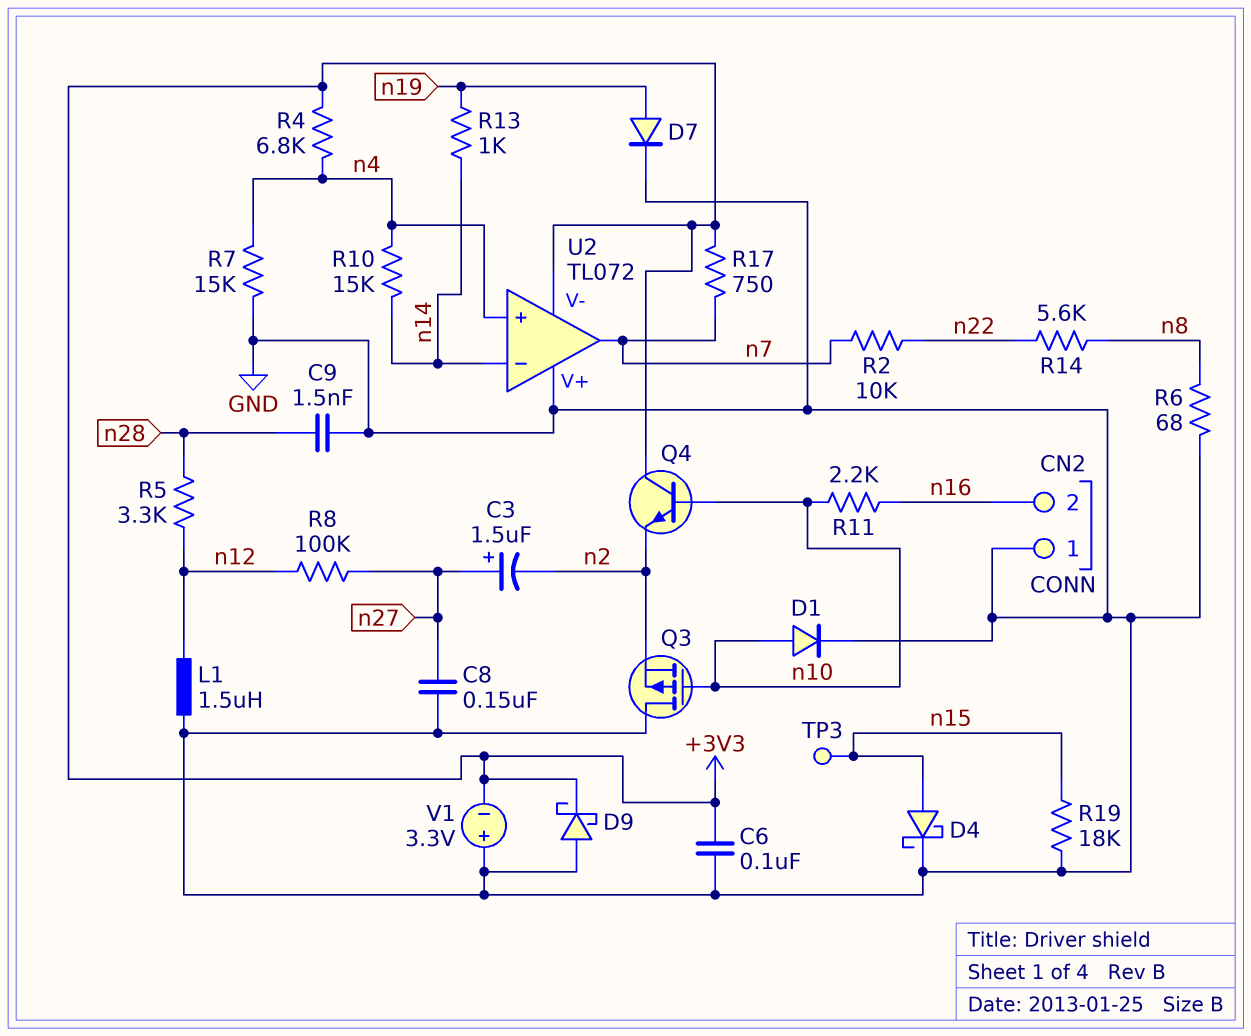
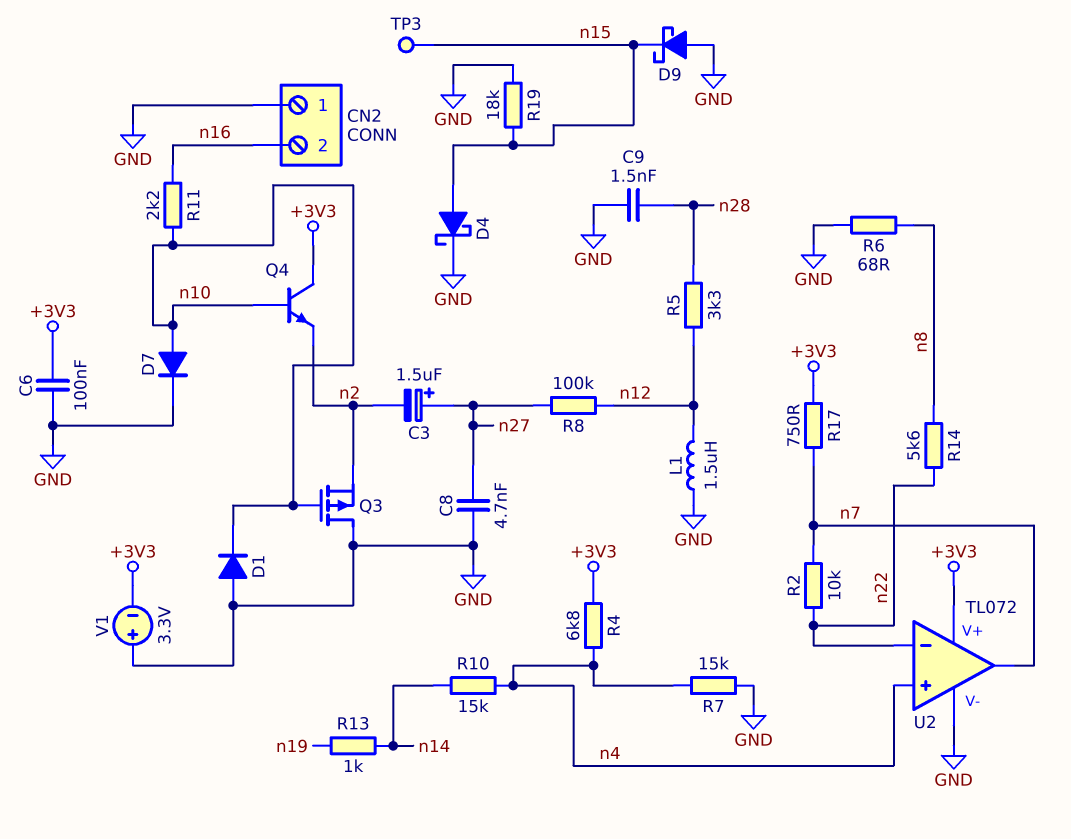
C8: 150nF (GND, n27) -> 4.7nF (GND, n27)
D1: diode (A n10, K GND) -> diode (A GND, K n10)
D7: diode (A n19, K GND) -> diode (A n10, K GND)
D9: schottky (A GND, K +3V3) -> schottky (A GND, K n15)
U2 pin V+: GND -> +3V3
U2 pin V-: +3V3 -> GND
U2 pin in-: n14 -> n22

